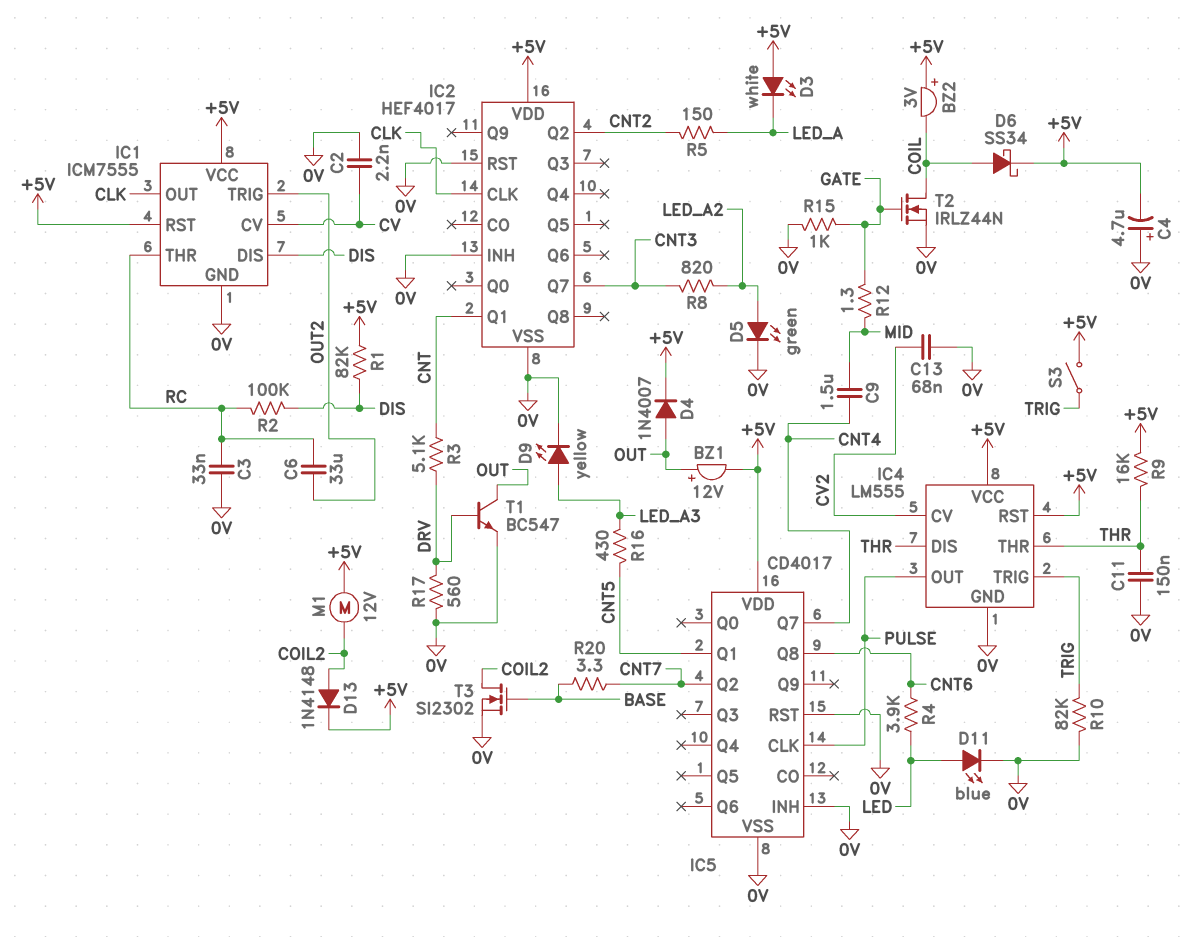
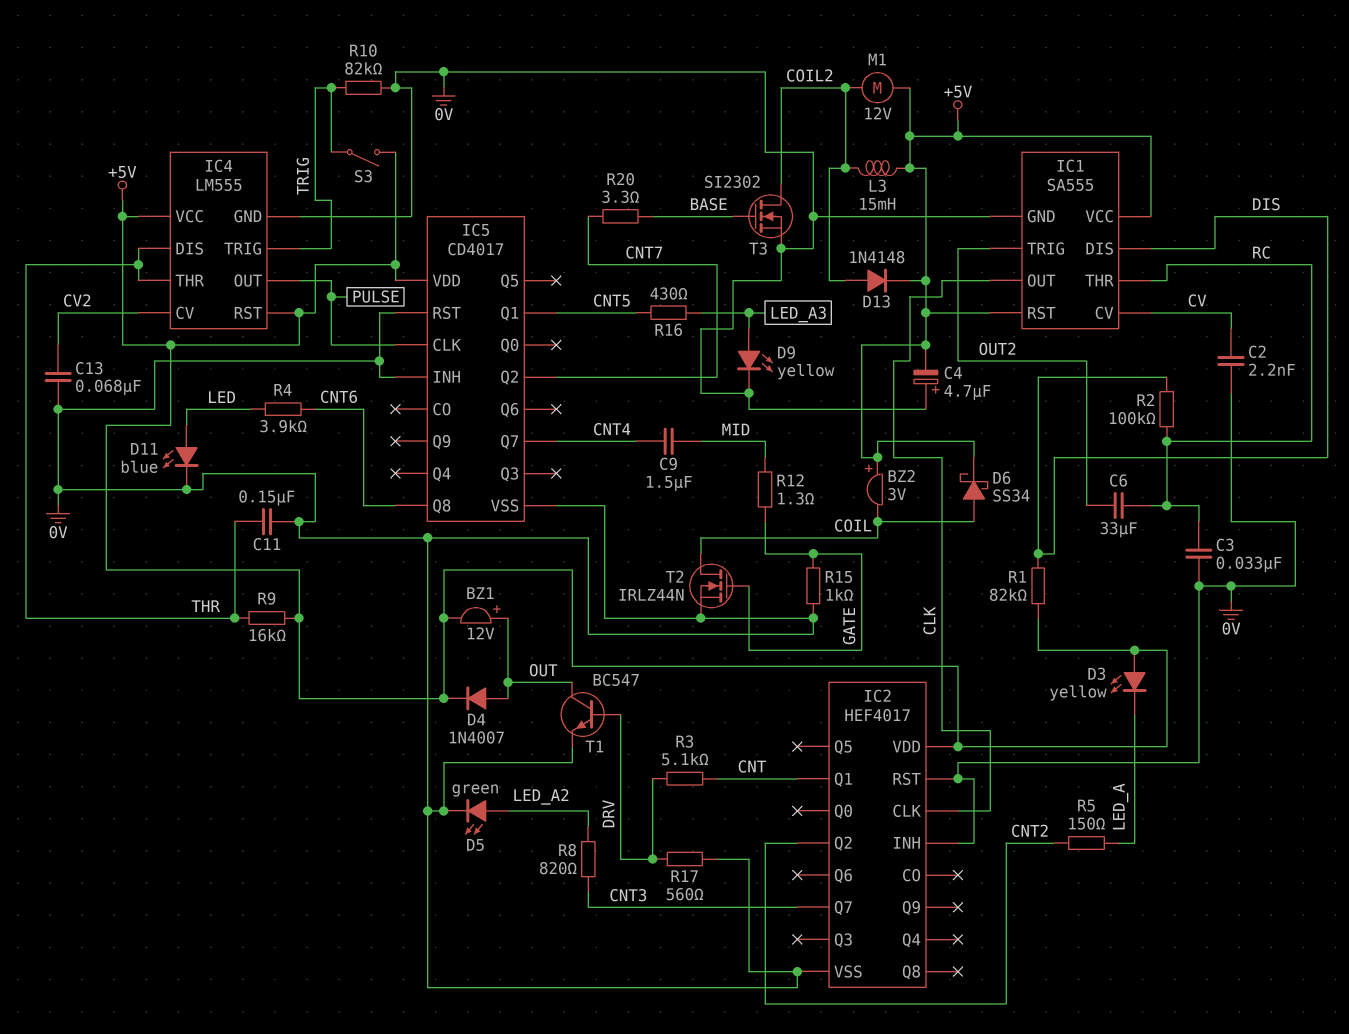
D3: LED white (A +5V, K LED_A) -> LED yellow (A +5V, K LED_A)
IC1: ICM7555 -> SA555
L3: none -> 15mH (+5V, COIL2)

